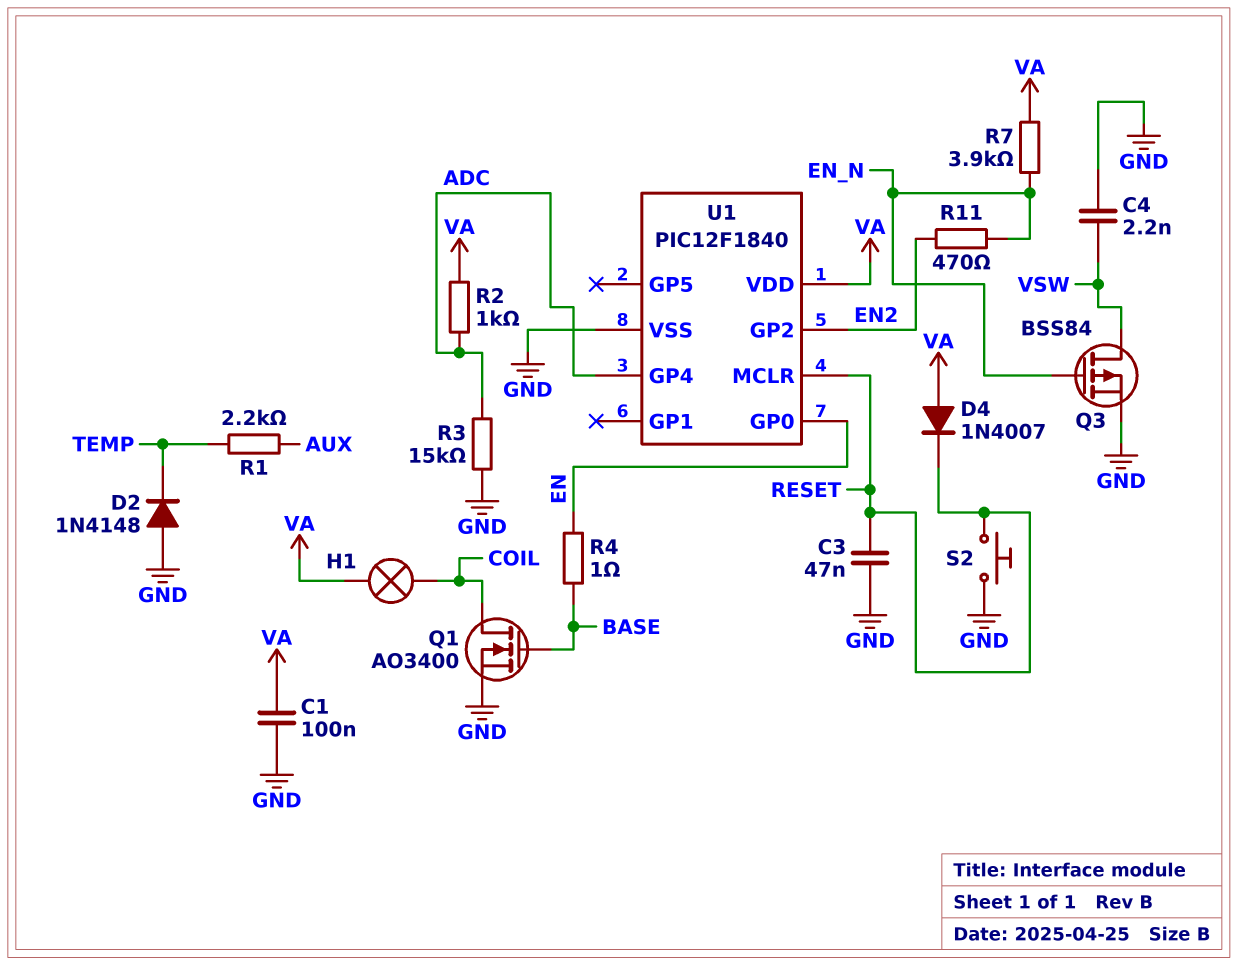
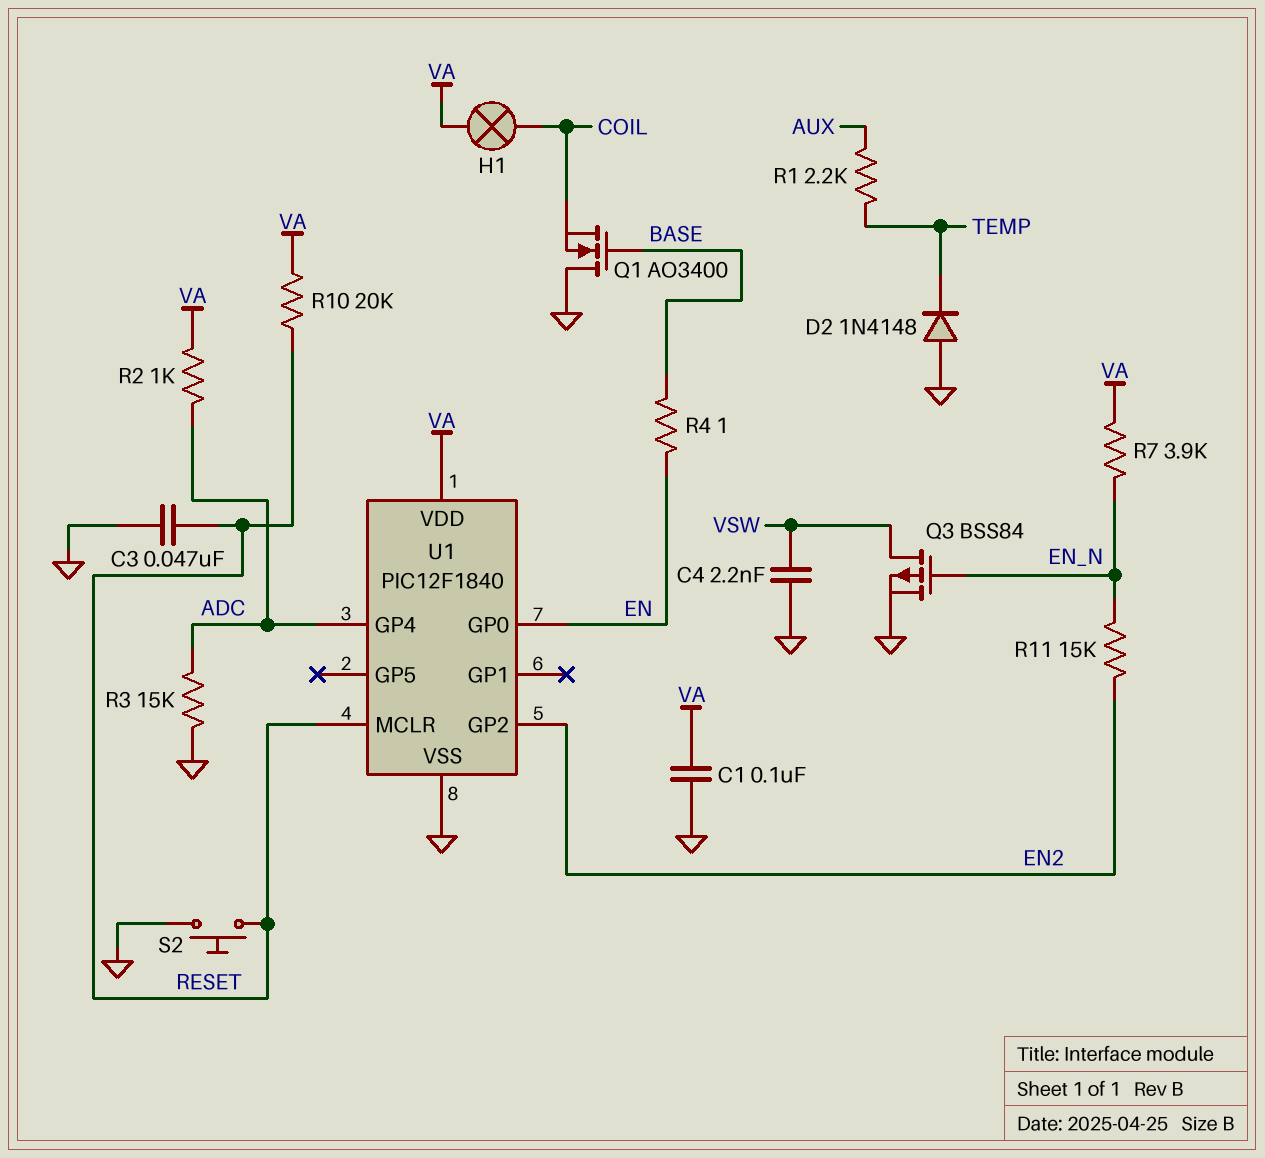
D4: diode 1N4007 (A VA, K RESET) -> none
Q1: NMOS AO3400 (G BASE, D COIL, S GND) -> NMOS AO3400 (G BASE, D GND, S COIL)
R10: none -> 20k (RESET, VA)
R11: 470 (EN2, EN_N) -> 15k (EN2, EN_N)

